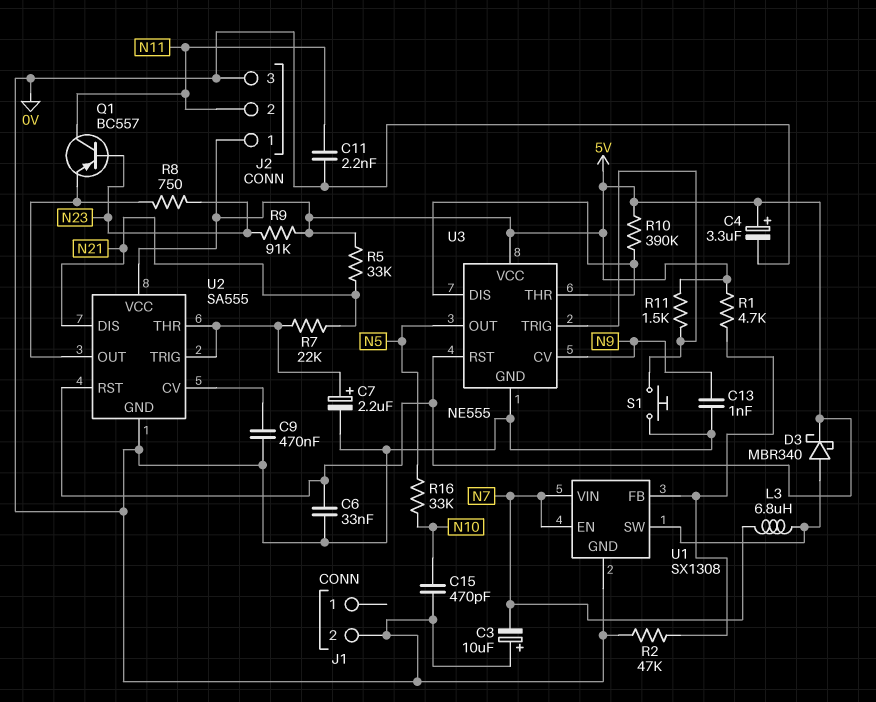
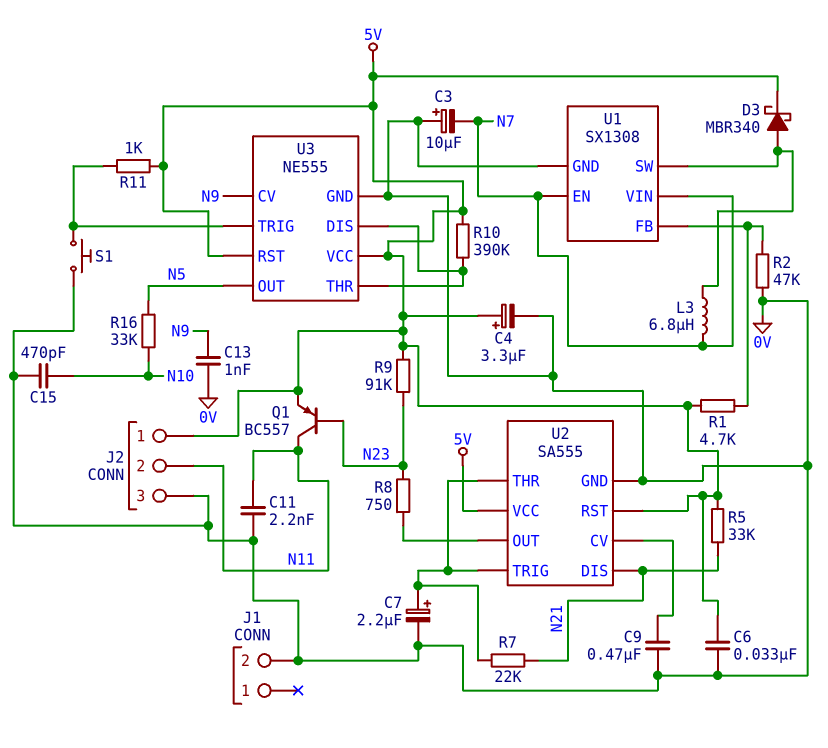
Q1: PNP BC557 (B N23, C N11, E U2/OUT) -> PNP BC557 (B N23, C N11, E 5V)
R11: 1.5k (5V, U3/TRIG) -> 1k (5V, U3/TRIG)

